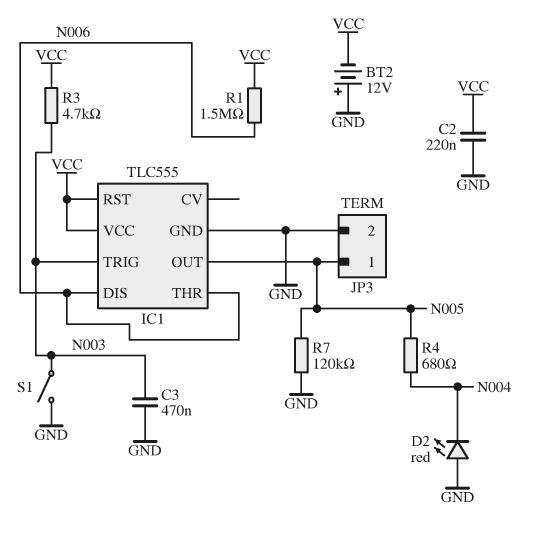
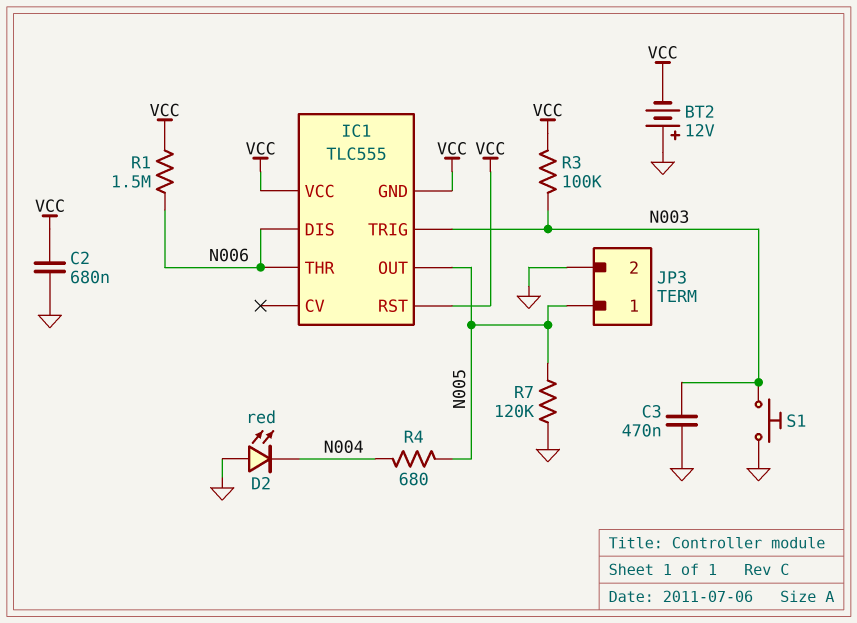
C2: 220nF (GND, VCC) -> 680nF (GND, VCC)
IC1 pin GND: GND -> VCC
R3: 4.7k (N003, VCC) -> 100k (N003, VCC)
S1: switch (GND, N003) -> button (GND, N003)

